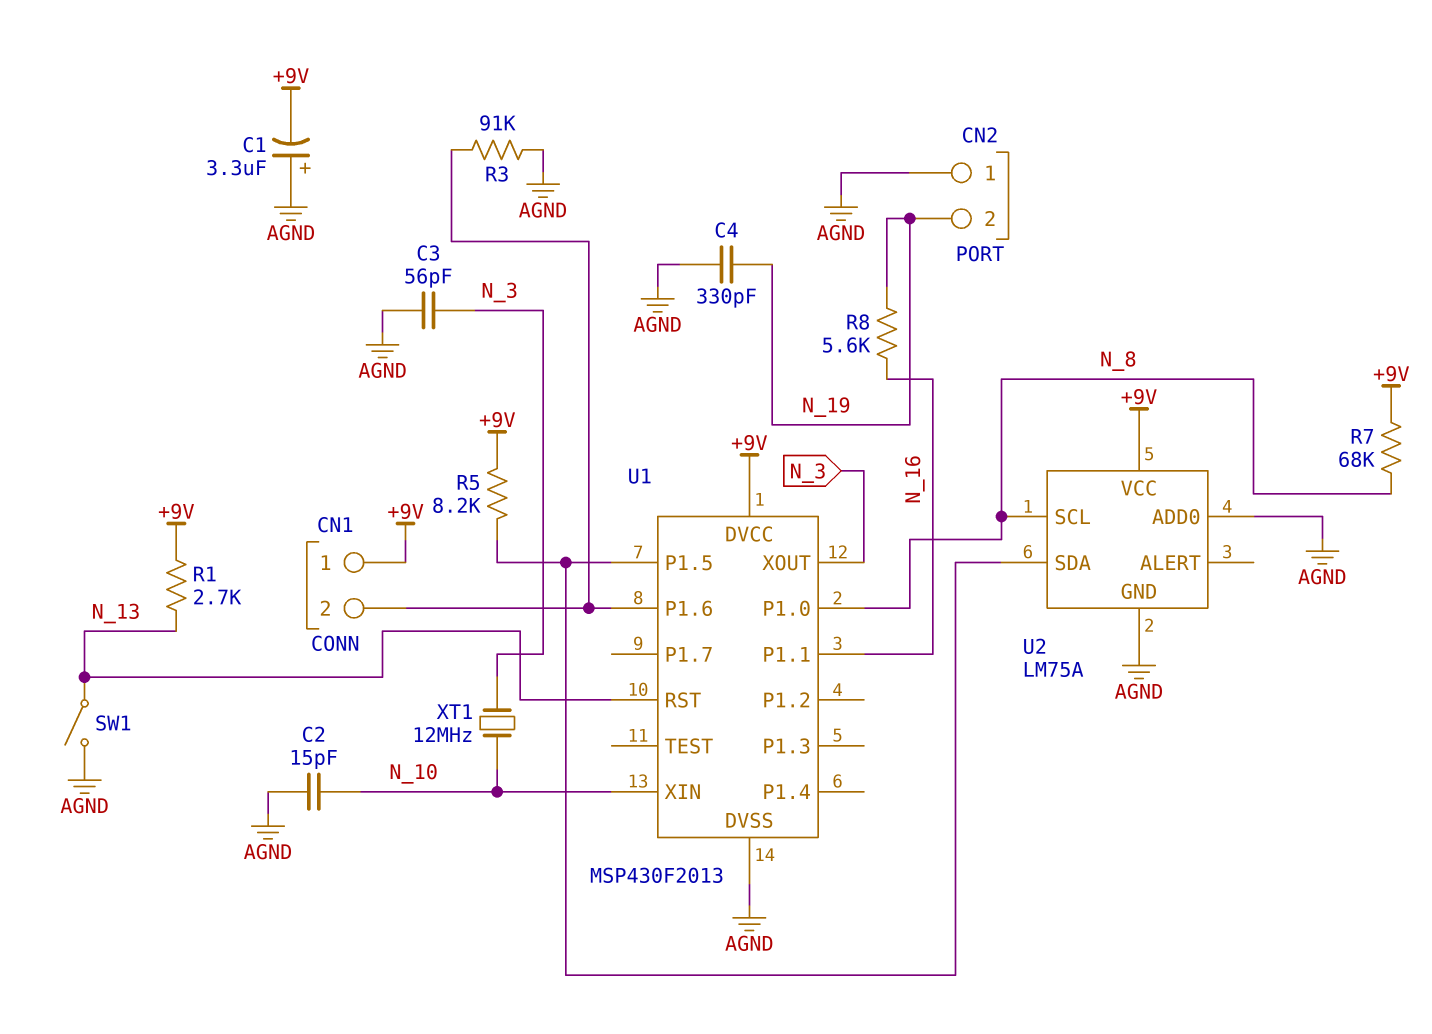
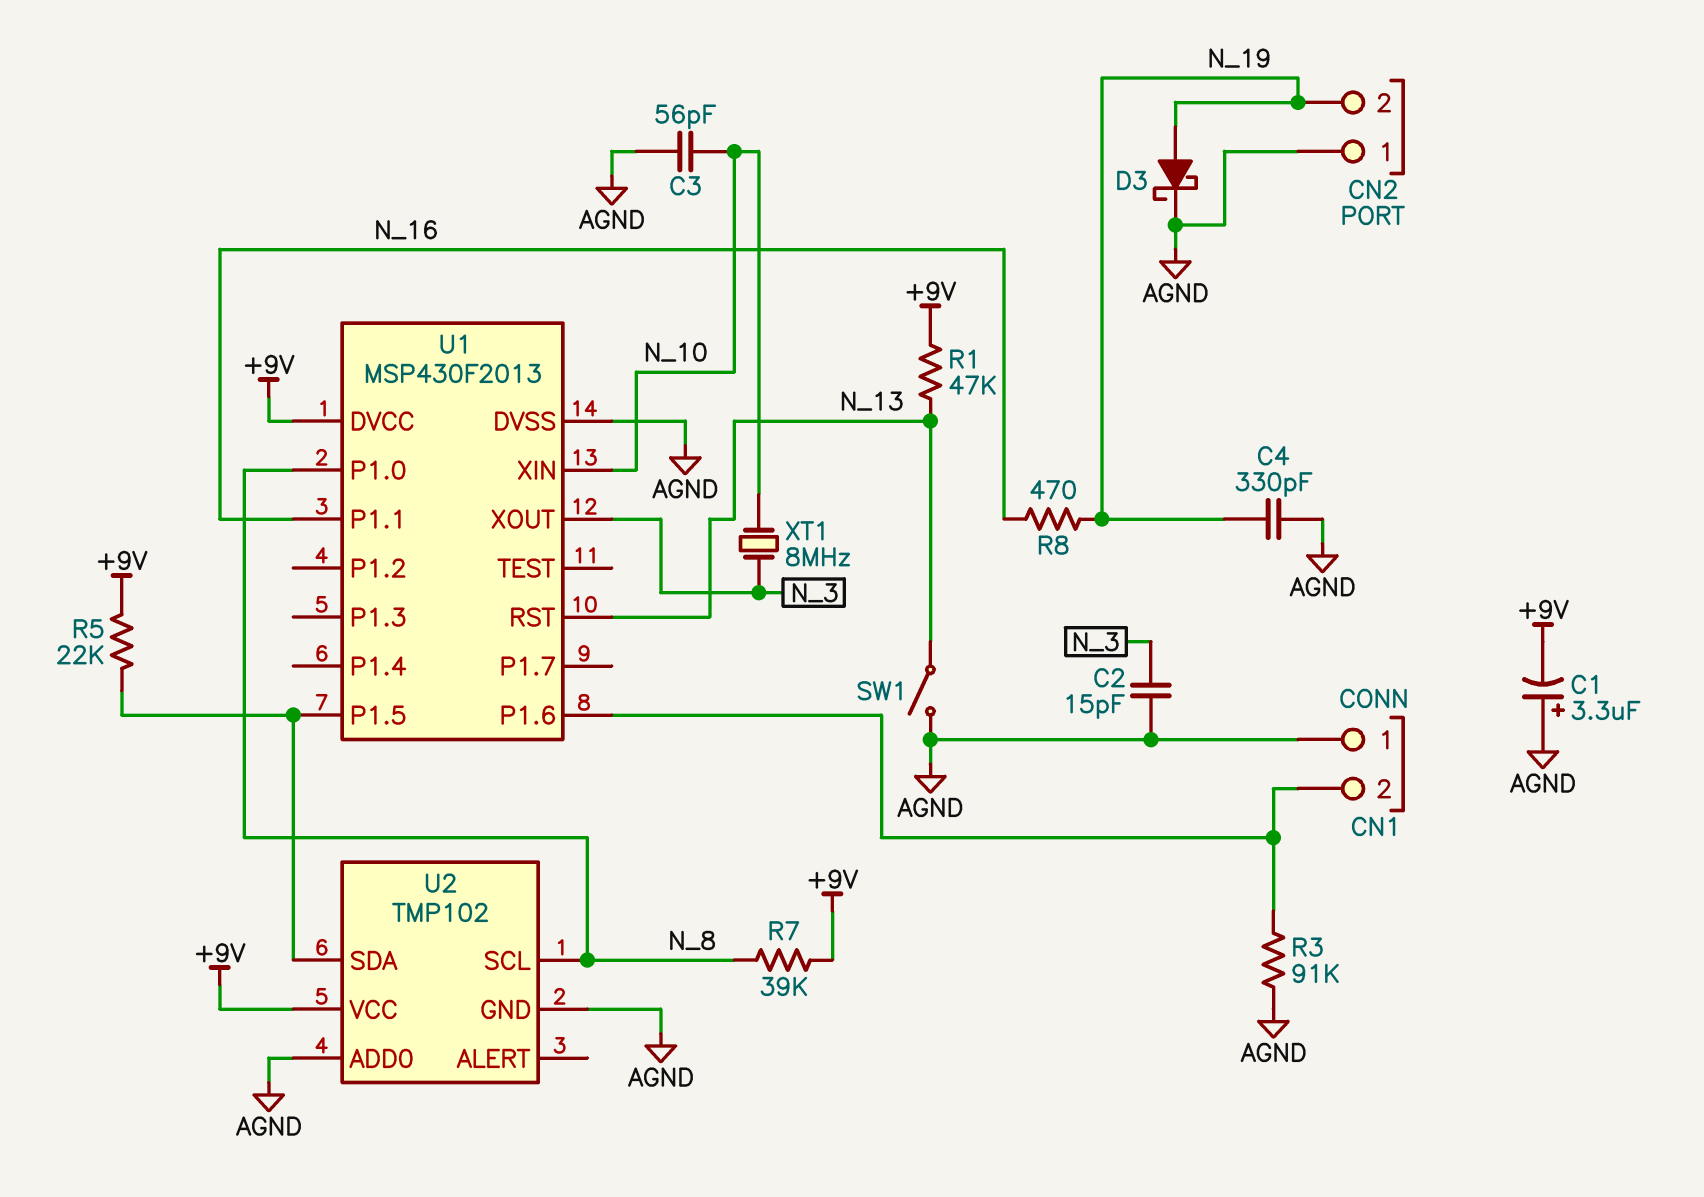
C2: 15pF (AGND, N_10) -> 15pF (AGND, N_3)
C3: 56pF (AGND, N_3) -> 56pF (AGND, N_10)
CN1 pin 1: +9V -> AGND
D3: none -> schottky (A N_19, K AGND)
R1: 2.7k (+9V, N_13) -> 47k (+9V, N_13)
R5: 8.2k (+9V, U1/P1.5) -> 22k (+9V, U1/P1.5)
R7: 68k (+9V, N_8) -> 39k (+9V, N_8)
R8: 5.6k (N_16, N_19) -> 470 (N_16, N_19)
U2: LM75A -> TMP102
XT1: 12MHz (N_3, N_10) -> 8MHz (N_3, N_10)

